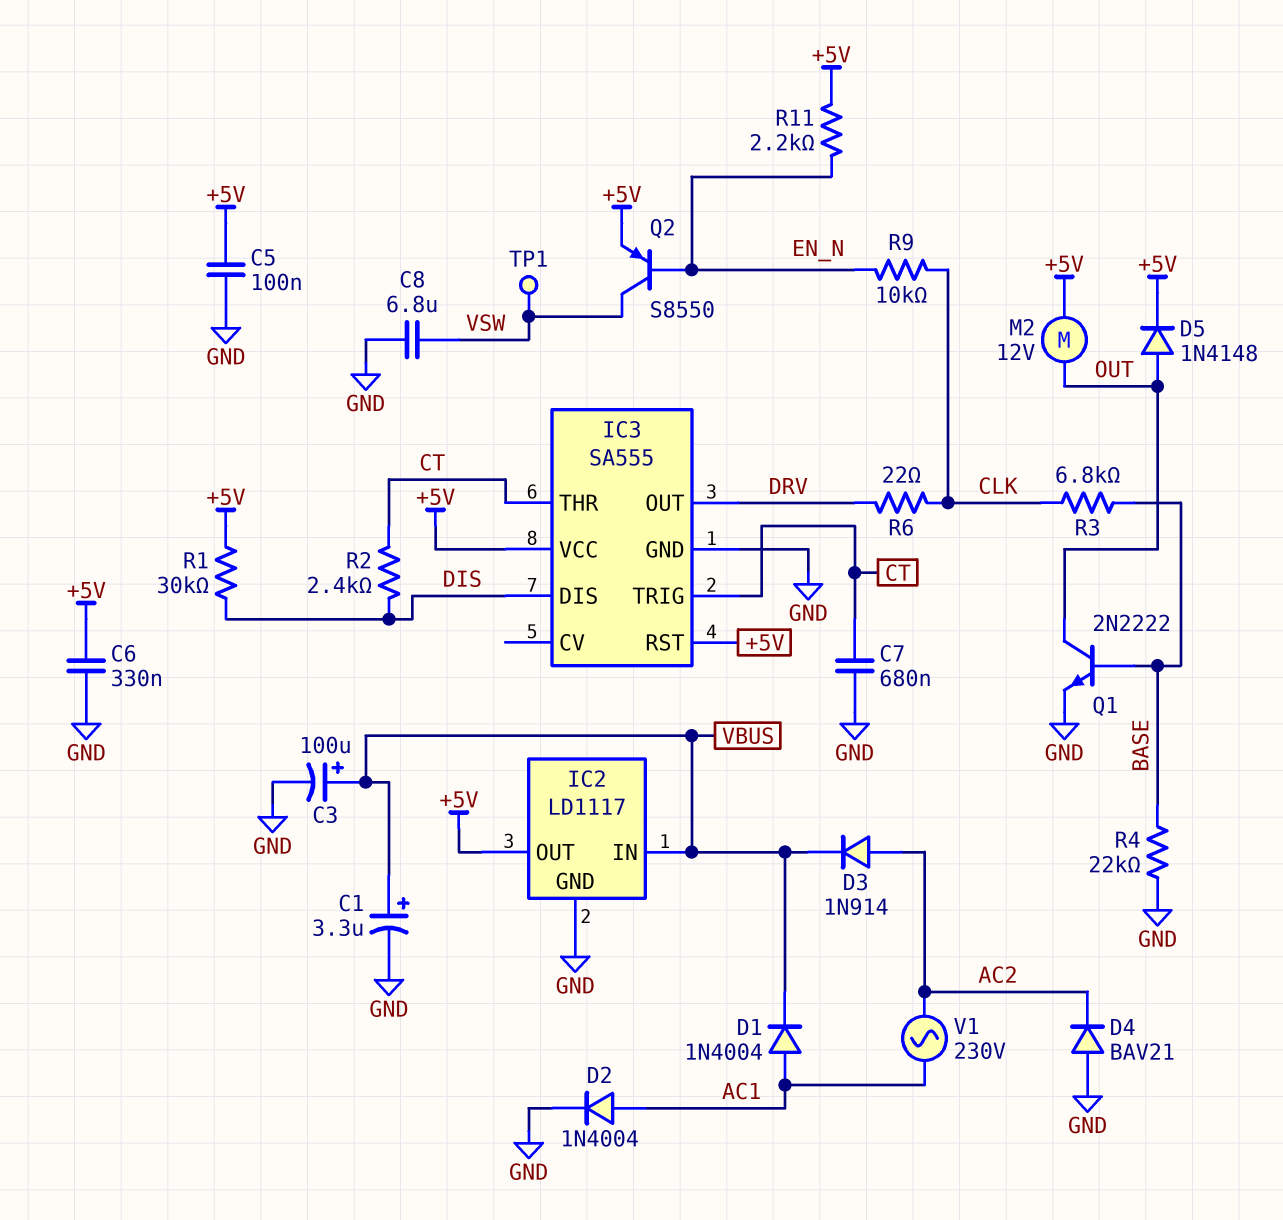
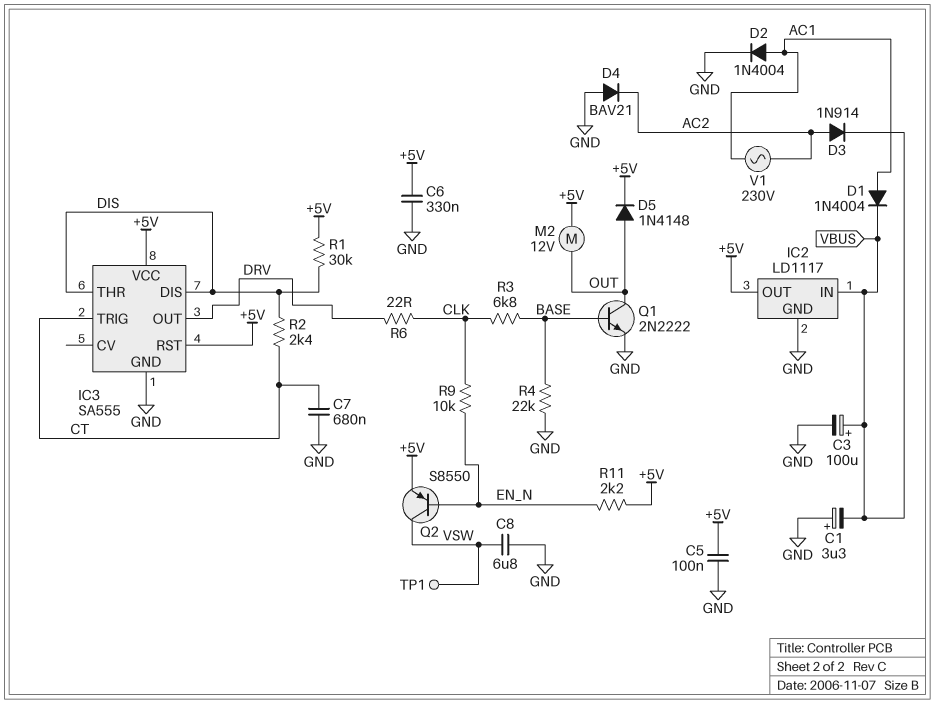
C1: 3.3uF (plus VBUS, minus GND) -> 3.3uF (plus GND, minus VBUS)
IC3 pin THR: CT -> DIS

